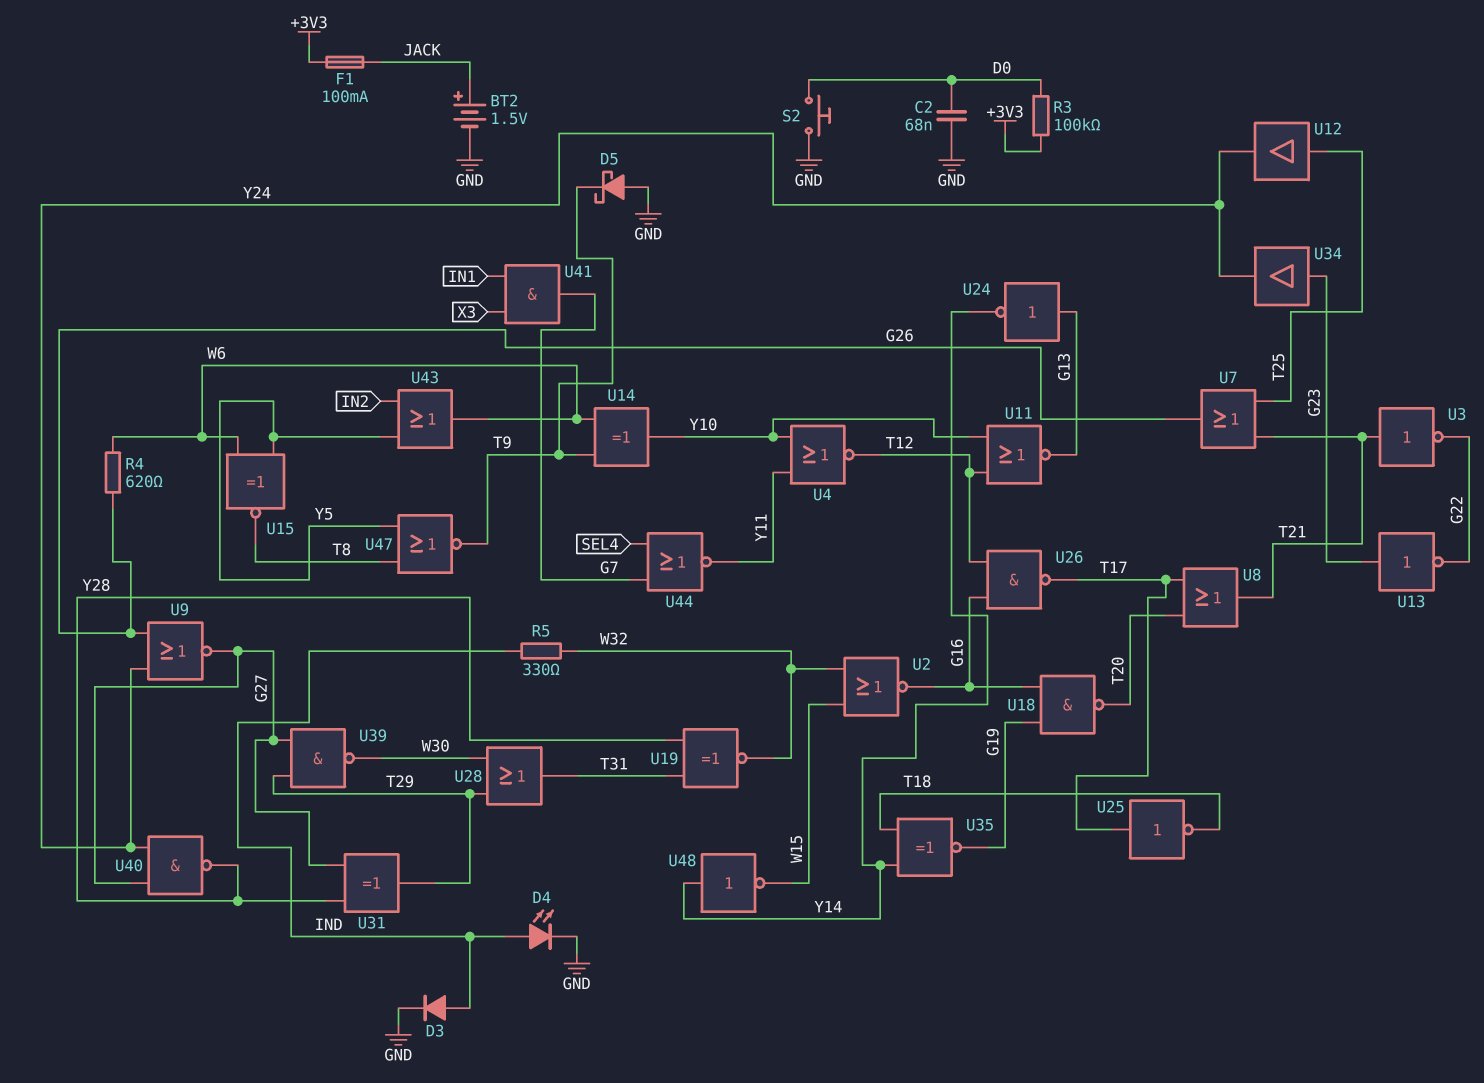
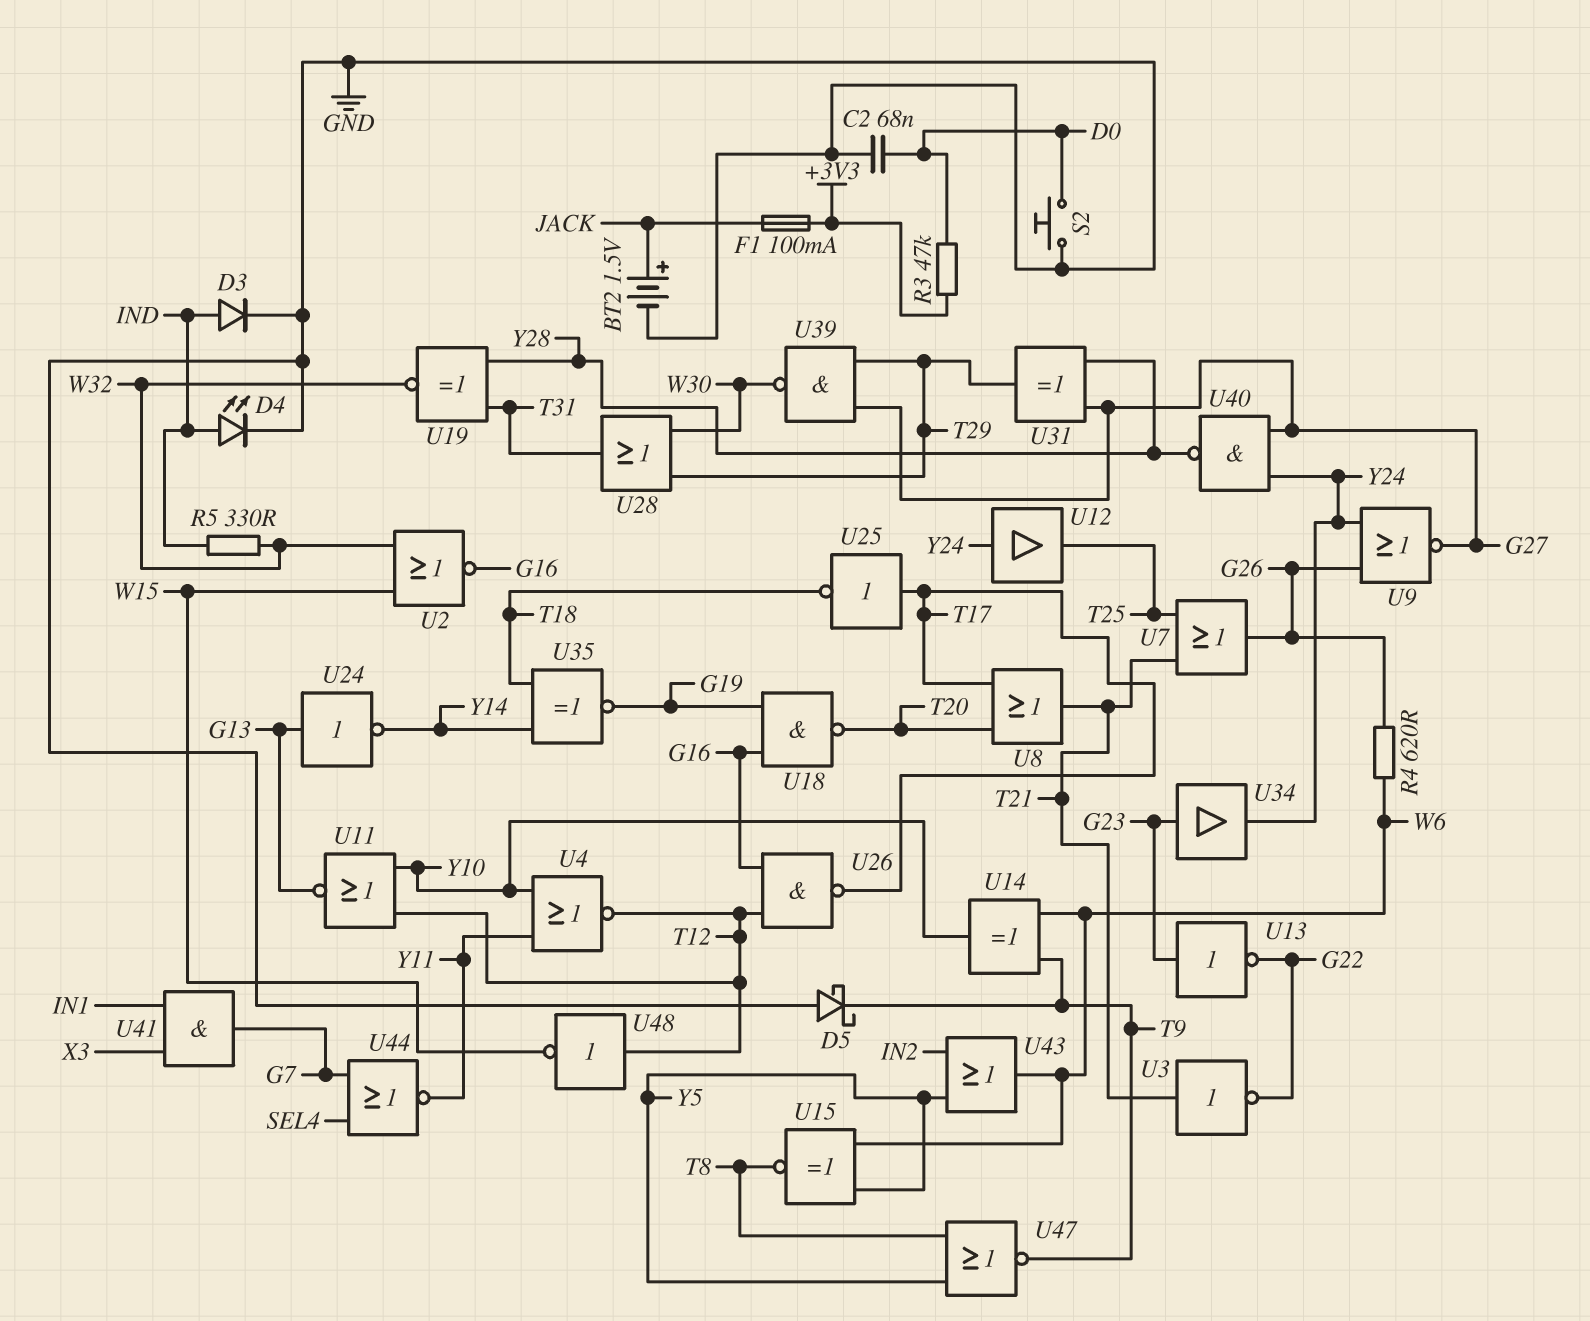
R3: 100k (+3V3, D0) -> 47k (+3V3, D0)
U12: buffer (in T25, out Y24) -> buffer (in Y24, out T25)
U48: NOT (in Y14, out W15) -> NOT (in T12, out W15)

